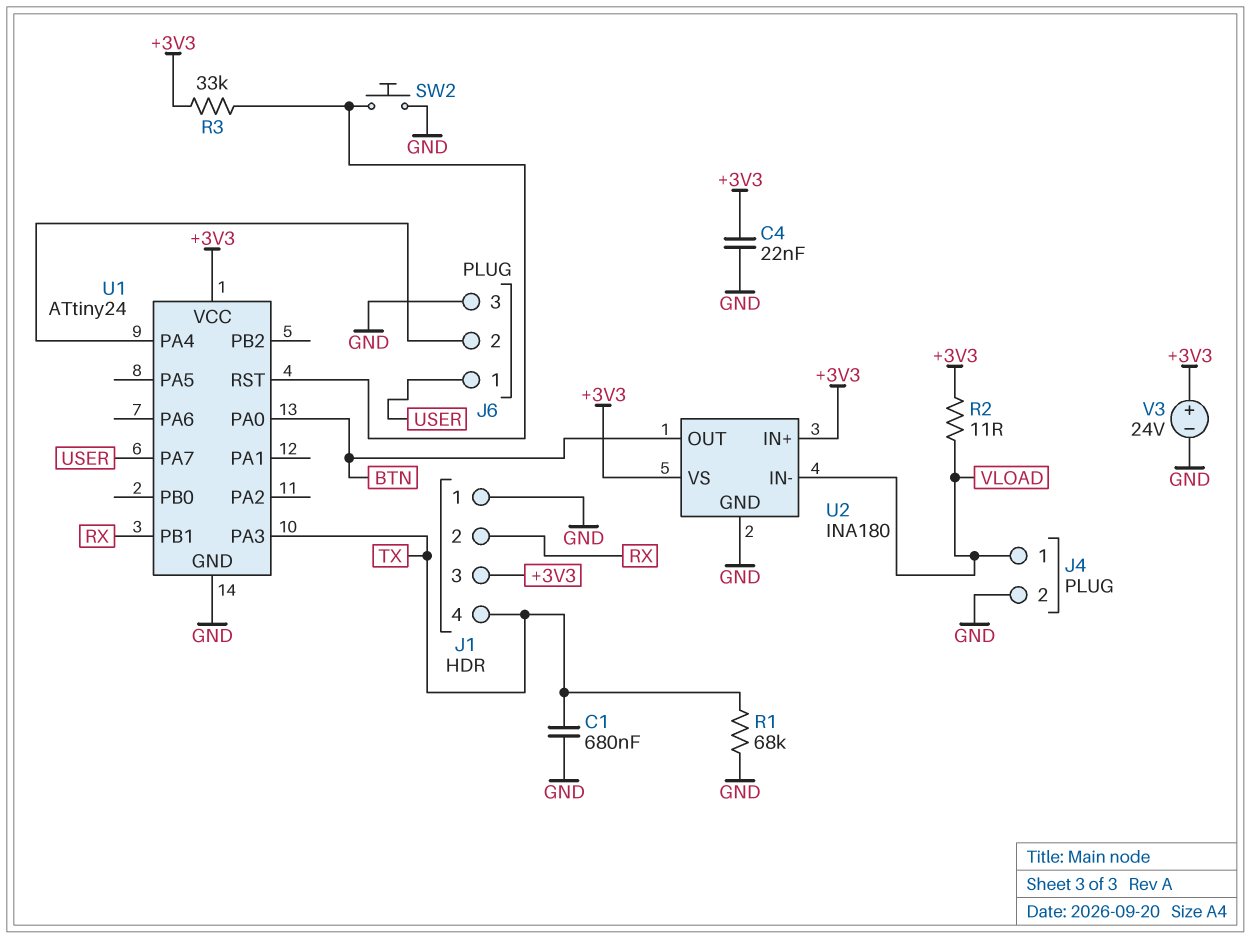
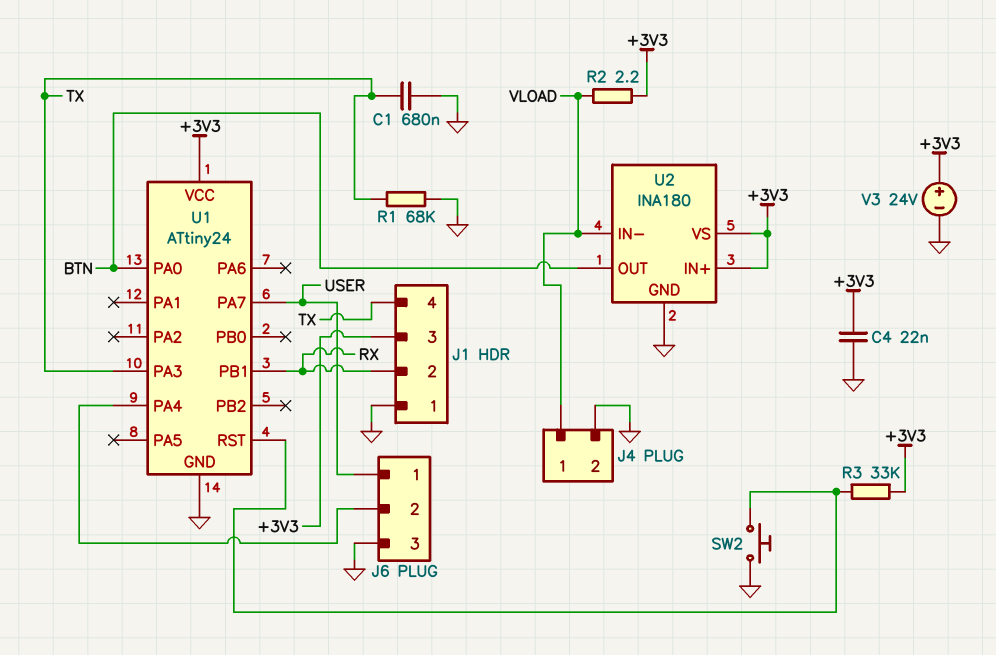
R2: 11 (+3V3, VLOAD) -> 2.2 (+3V3, VLOAD)

